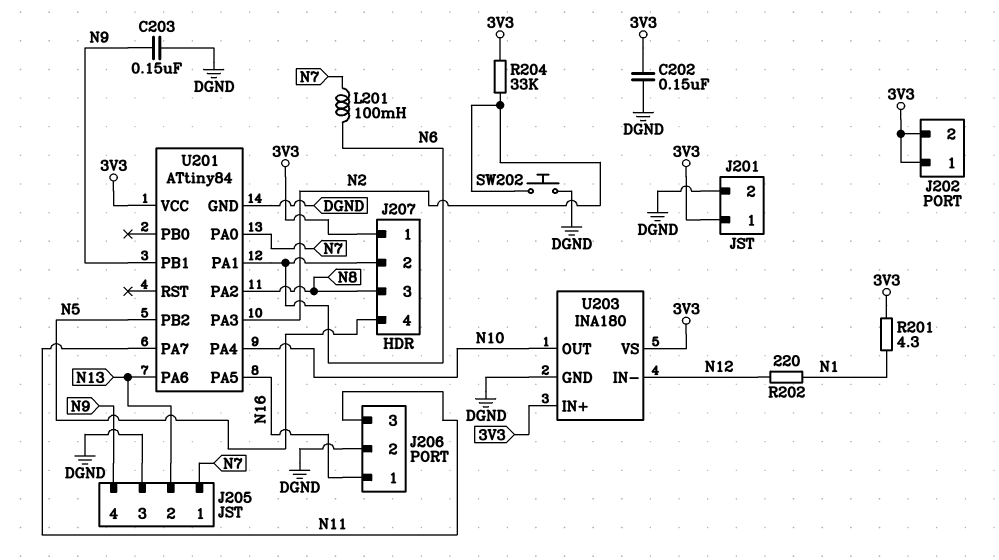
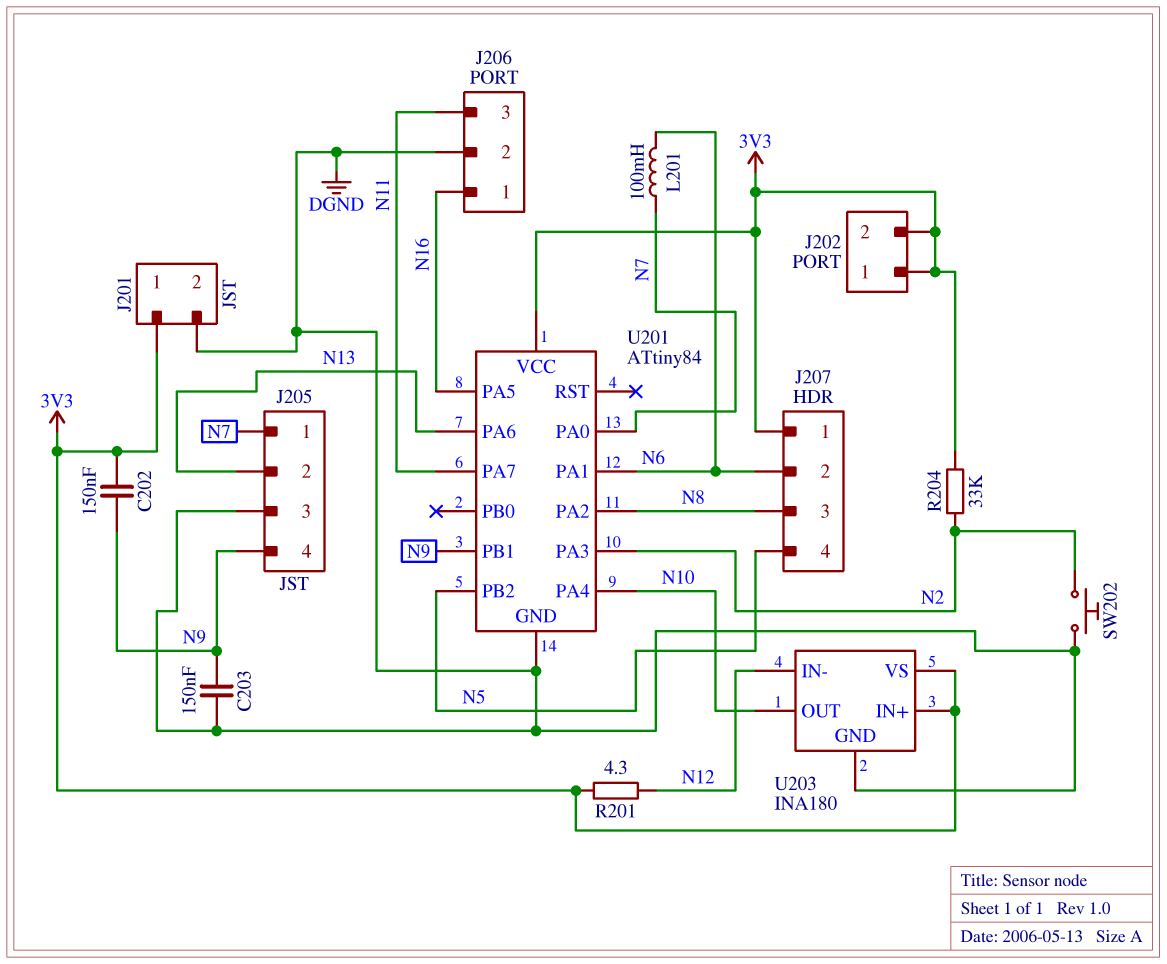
C202: 150nF (3V3, DGND) -> 150nF (3V3, N9)
R201: 4.3 (3V3, N1) -> 4.3 (3V3, N12)
R202: 220 (N1, N12) -> none

